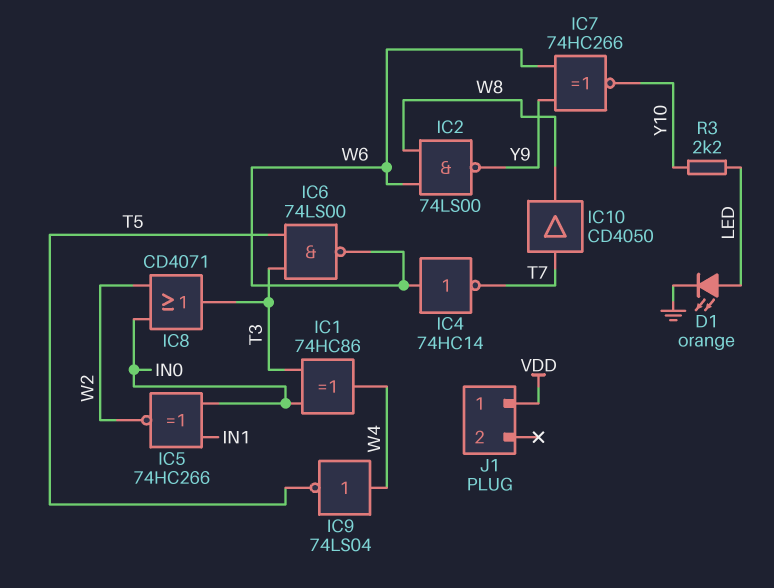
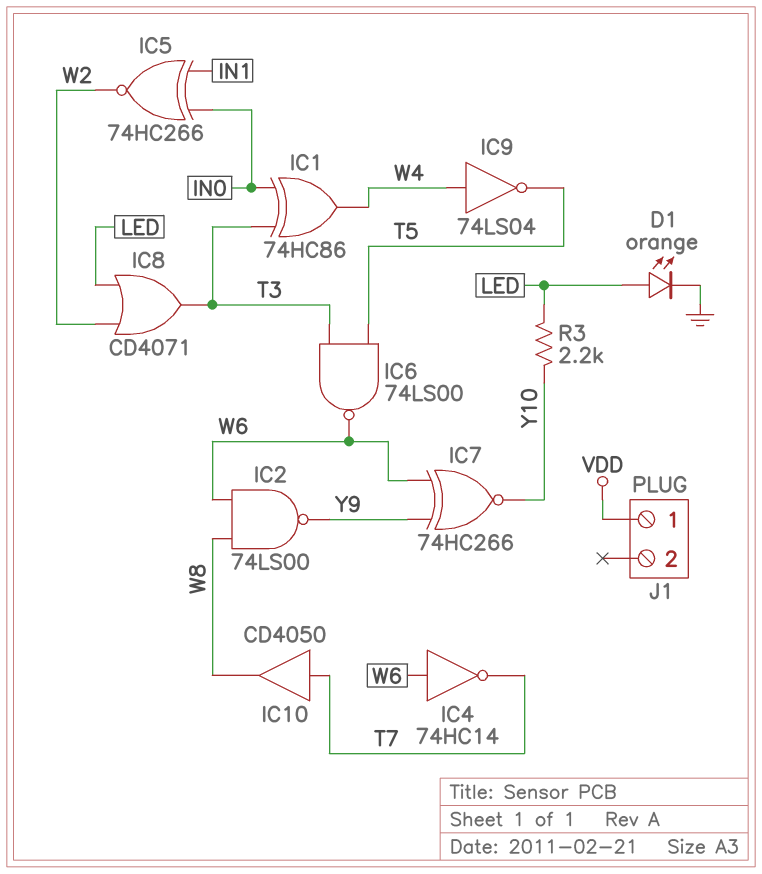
IC8: OR CD4071 (in IN0, in W2, out T3) -> OR CD4071 (in LED, in W2, out T3)

